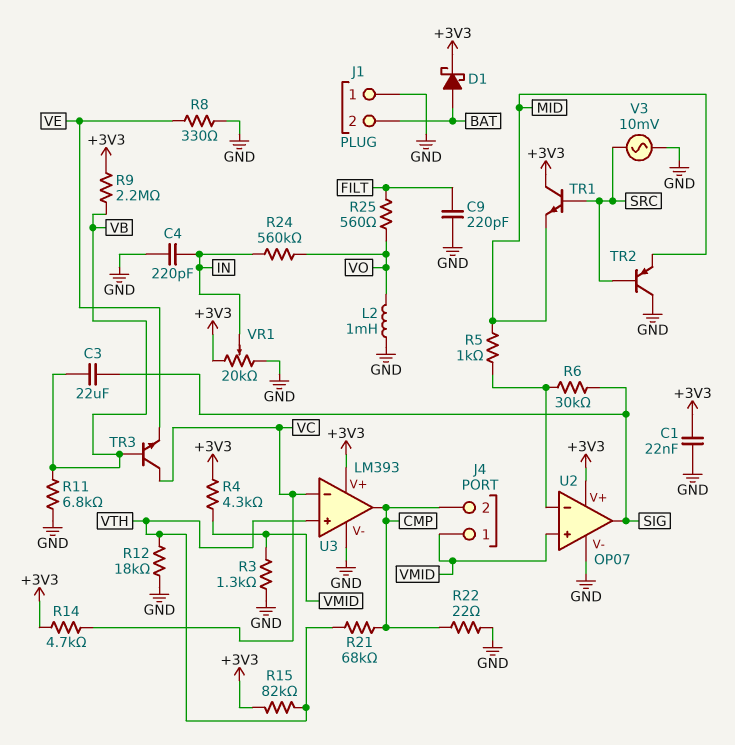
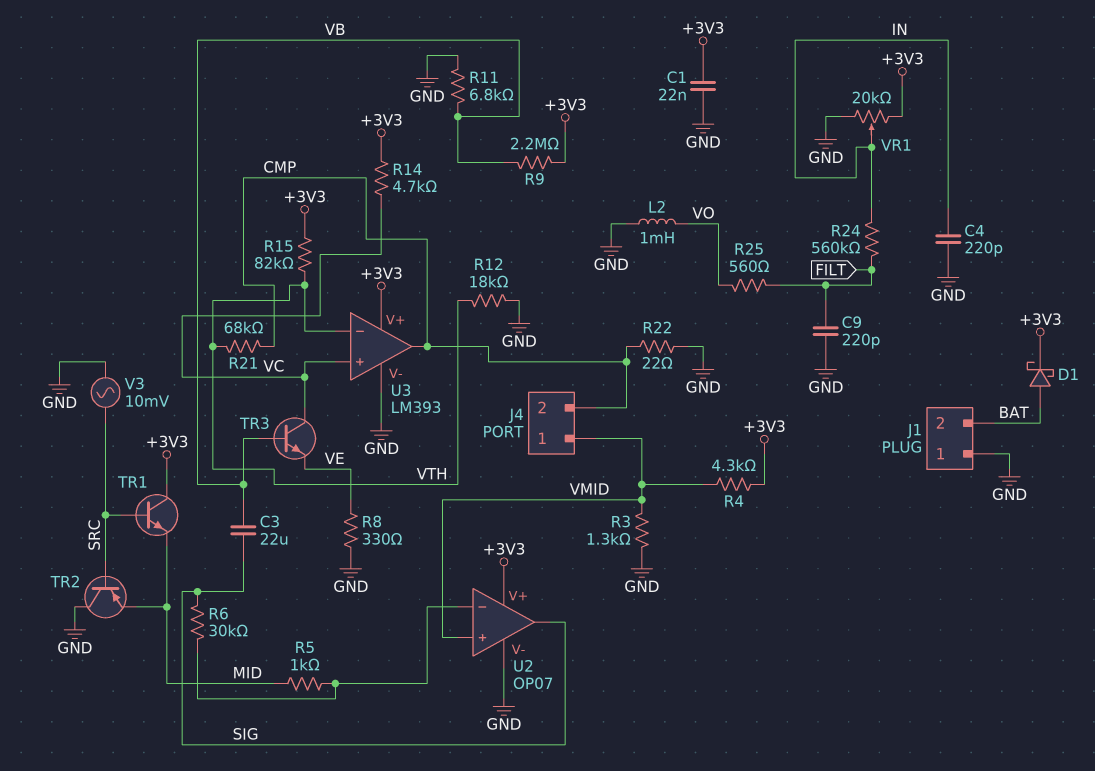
R24: 560k (IN, VO) -> 560k (FILT, IN)
U3 pin in+: VTH -> VC
U3 pin in-: VC -> VTH

